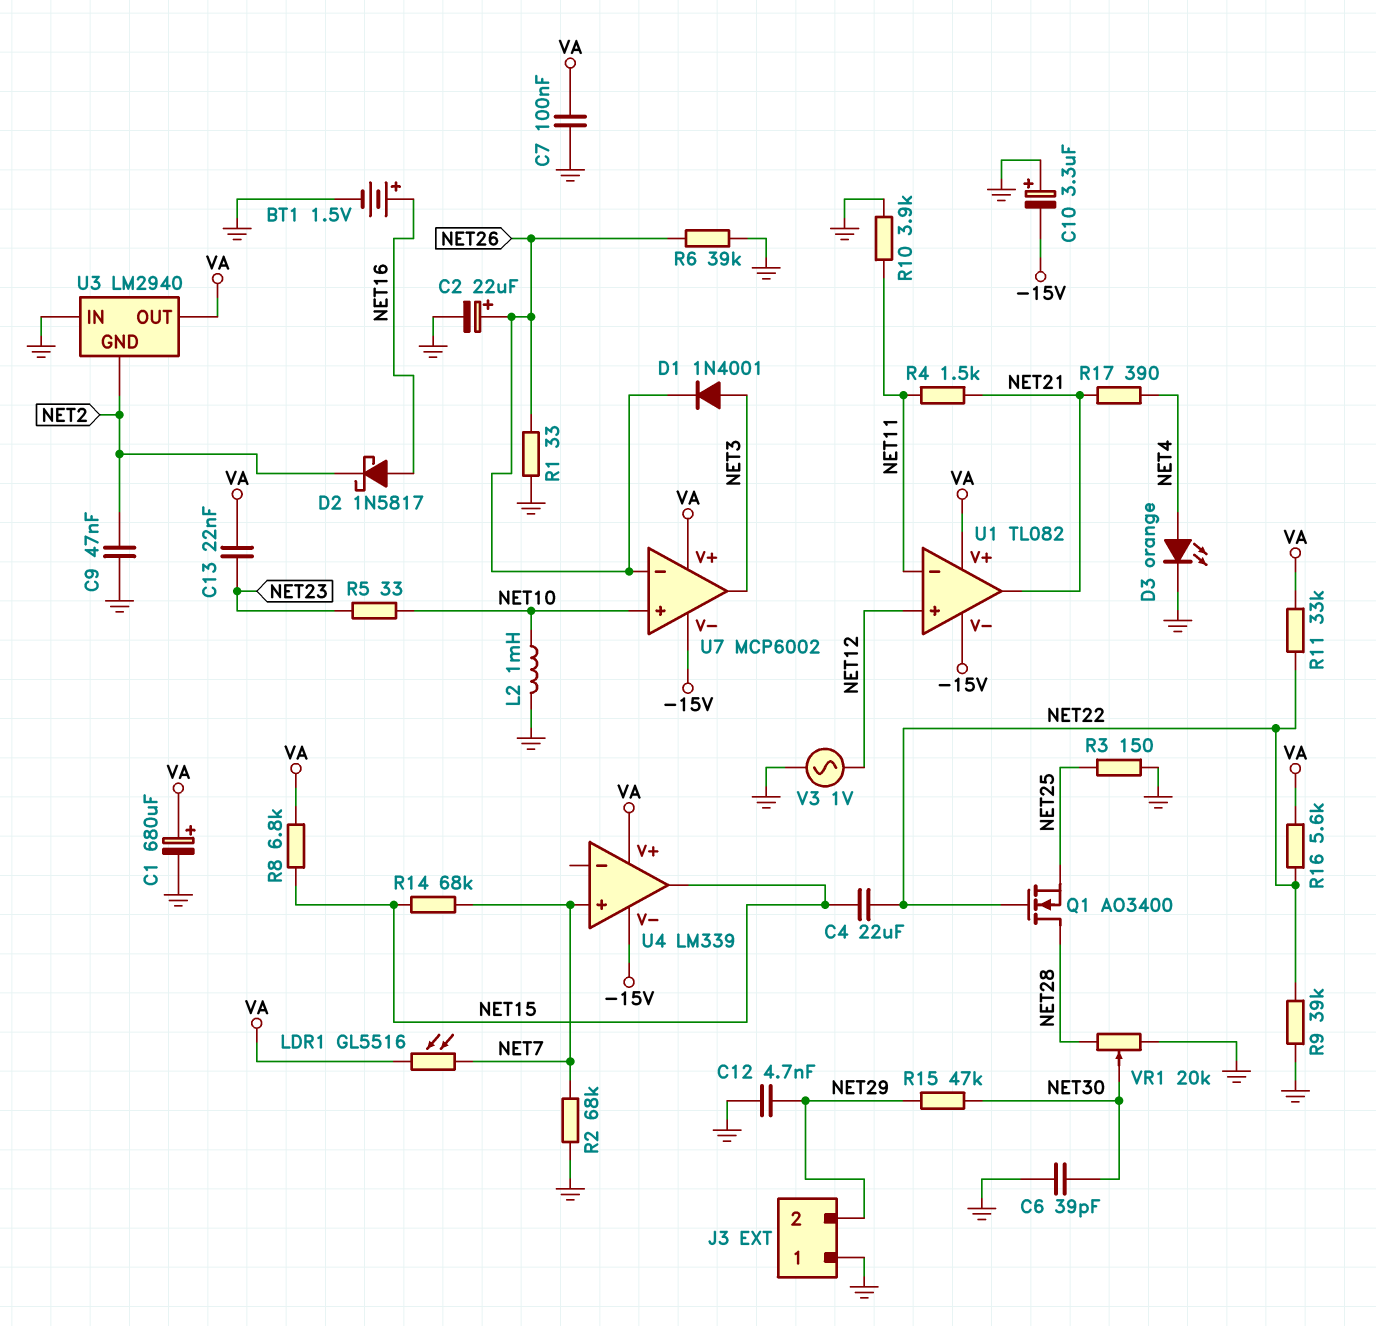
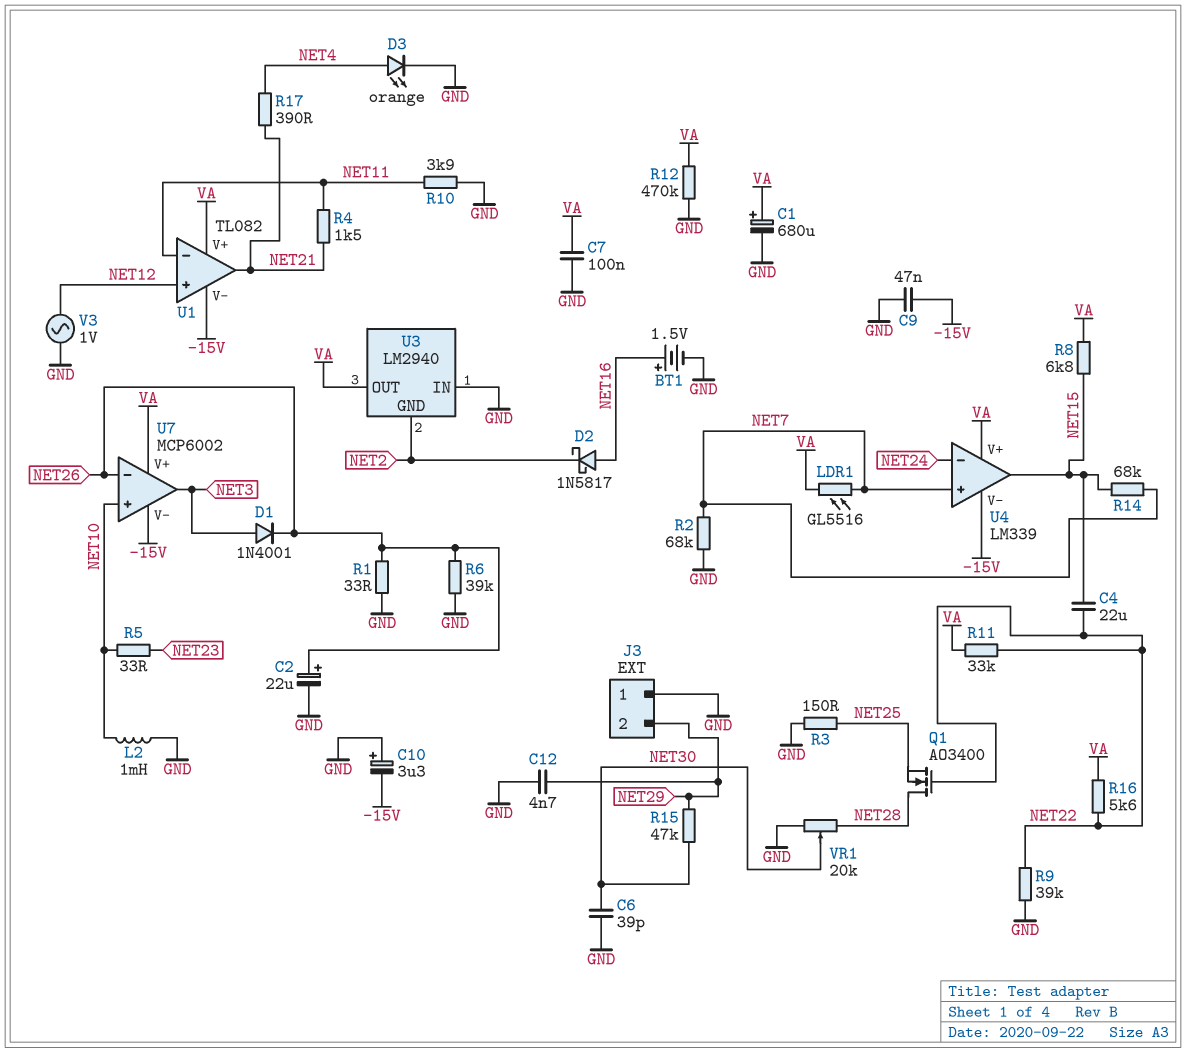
C9: 47nF (GND, NET2) -> 47nF (-15V, GND)
C13: 22nF (NET23, VA) -> none
R12: none -> 470k (GND, VA)
U4 pin in-: none -> NET24

